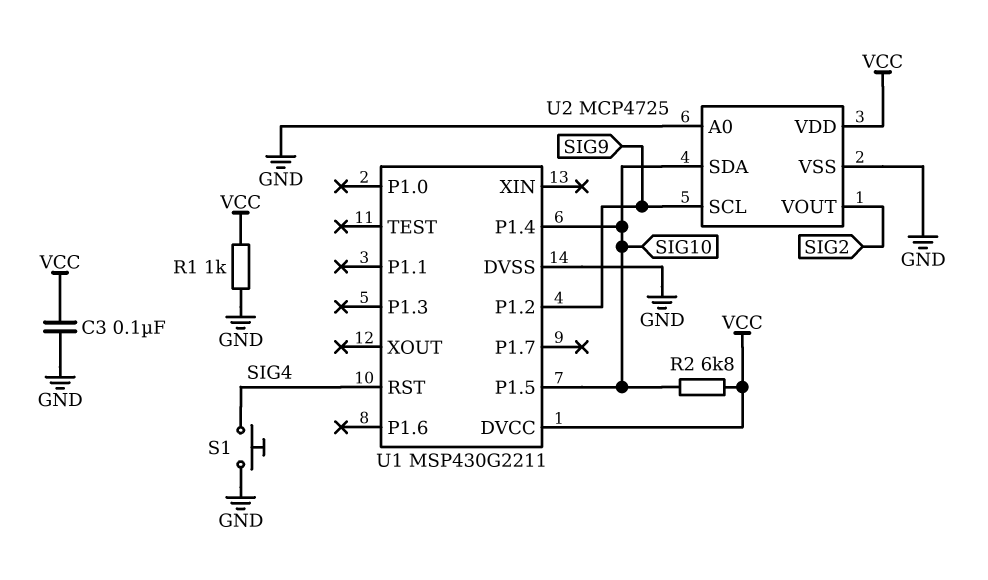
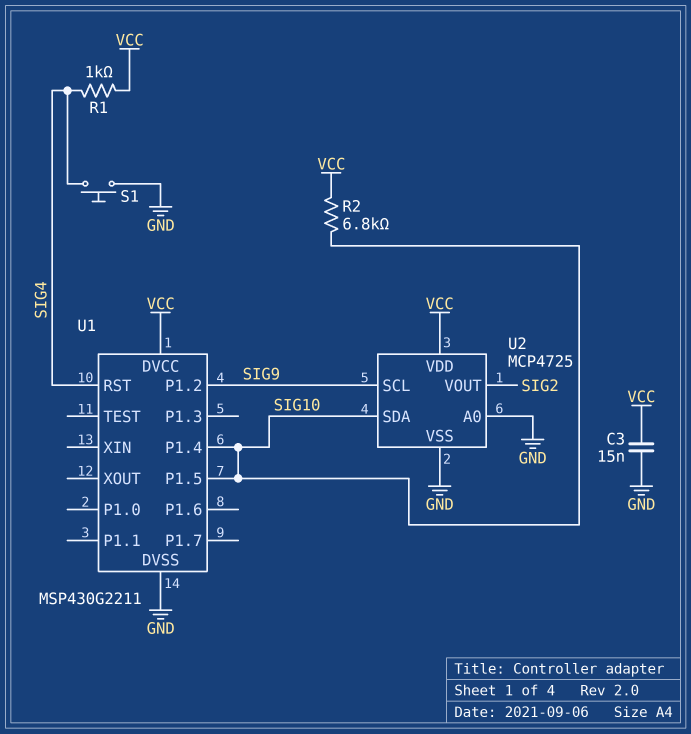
C3: 100nF (GND, VCC) -> 15nF (GND, VCC)
R1: 1k (GND, VCC) -> 1k (SIG4, VCC)

